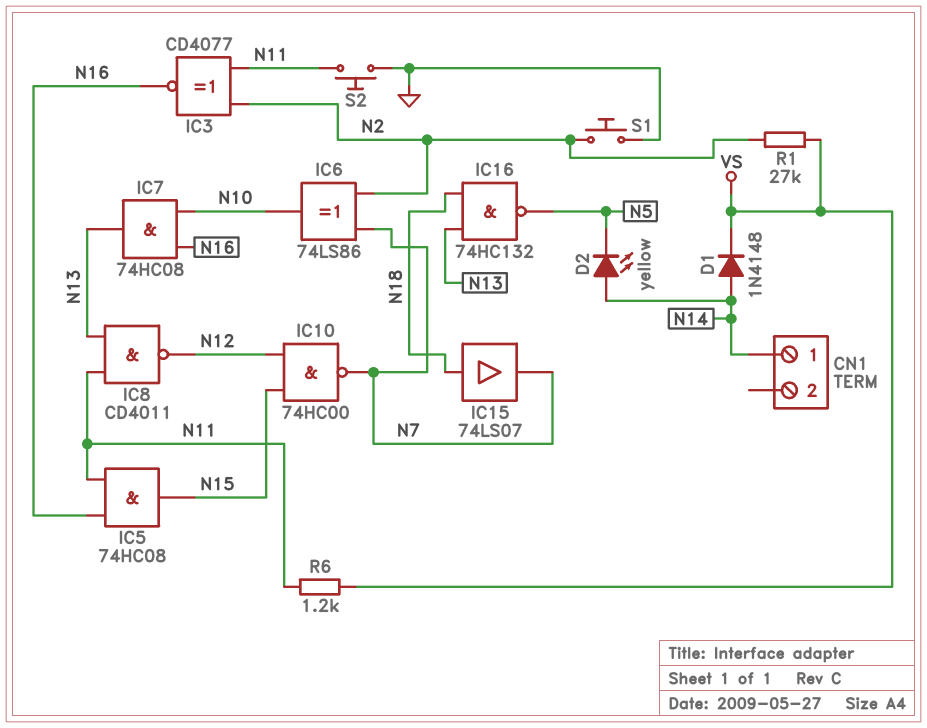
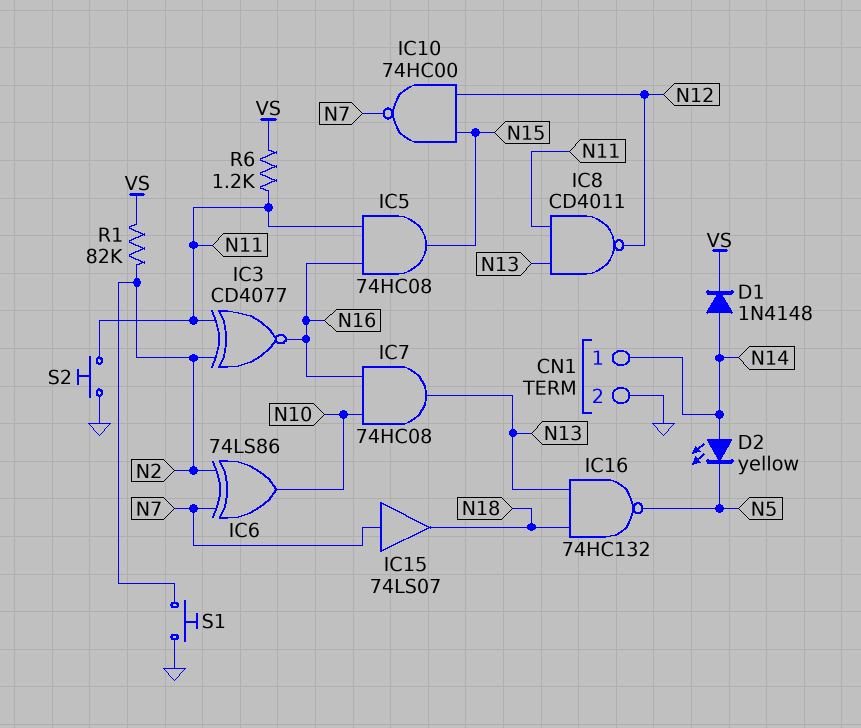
CN1 pin 2: none -> GND
IC15: buffer 74LS07 (in N18, out N7) -> buffer 74LS07 (in N7, out N18)
R1: 27k (N2, VS) -> 82k (N2, VS)

